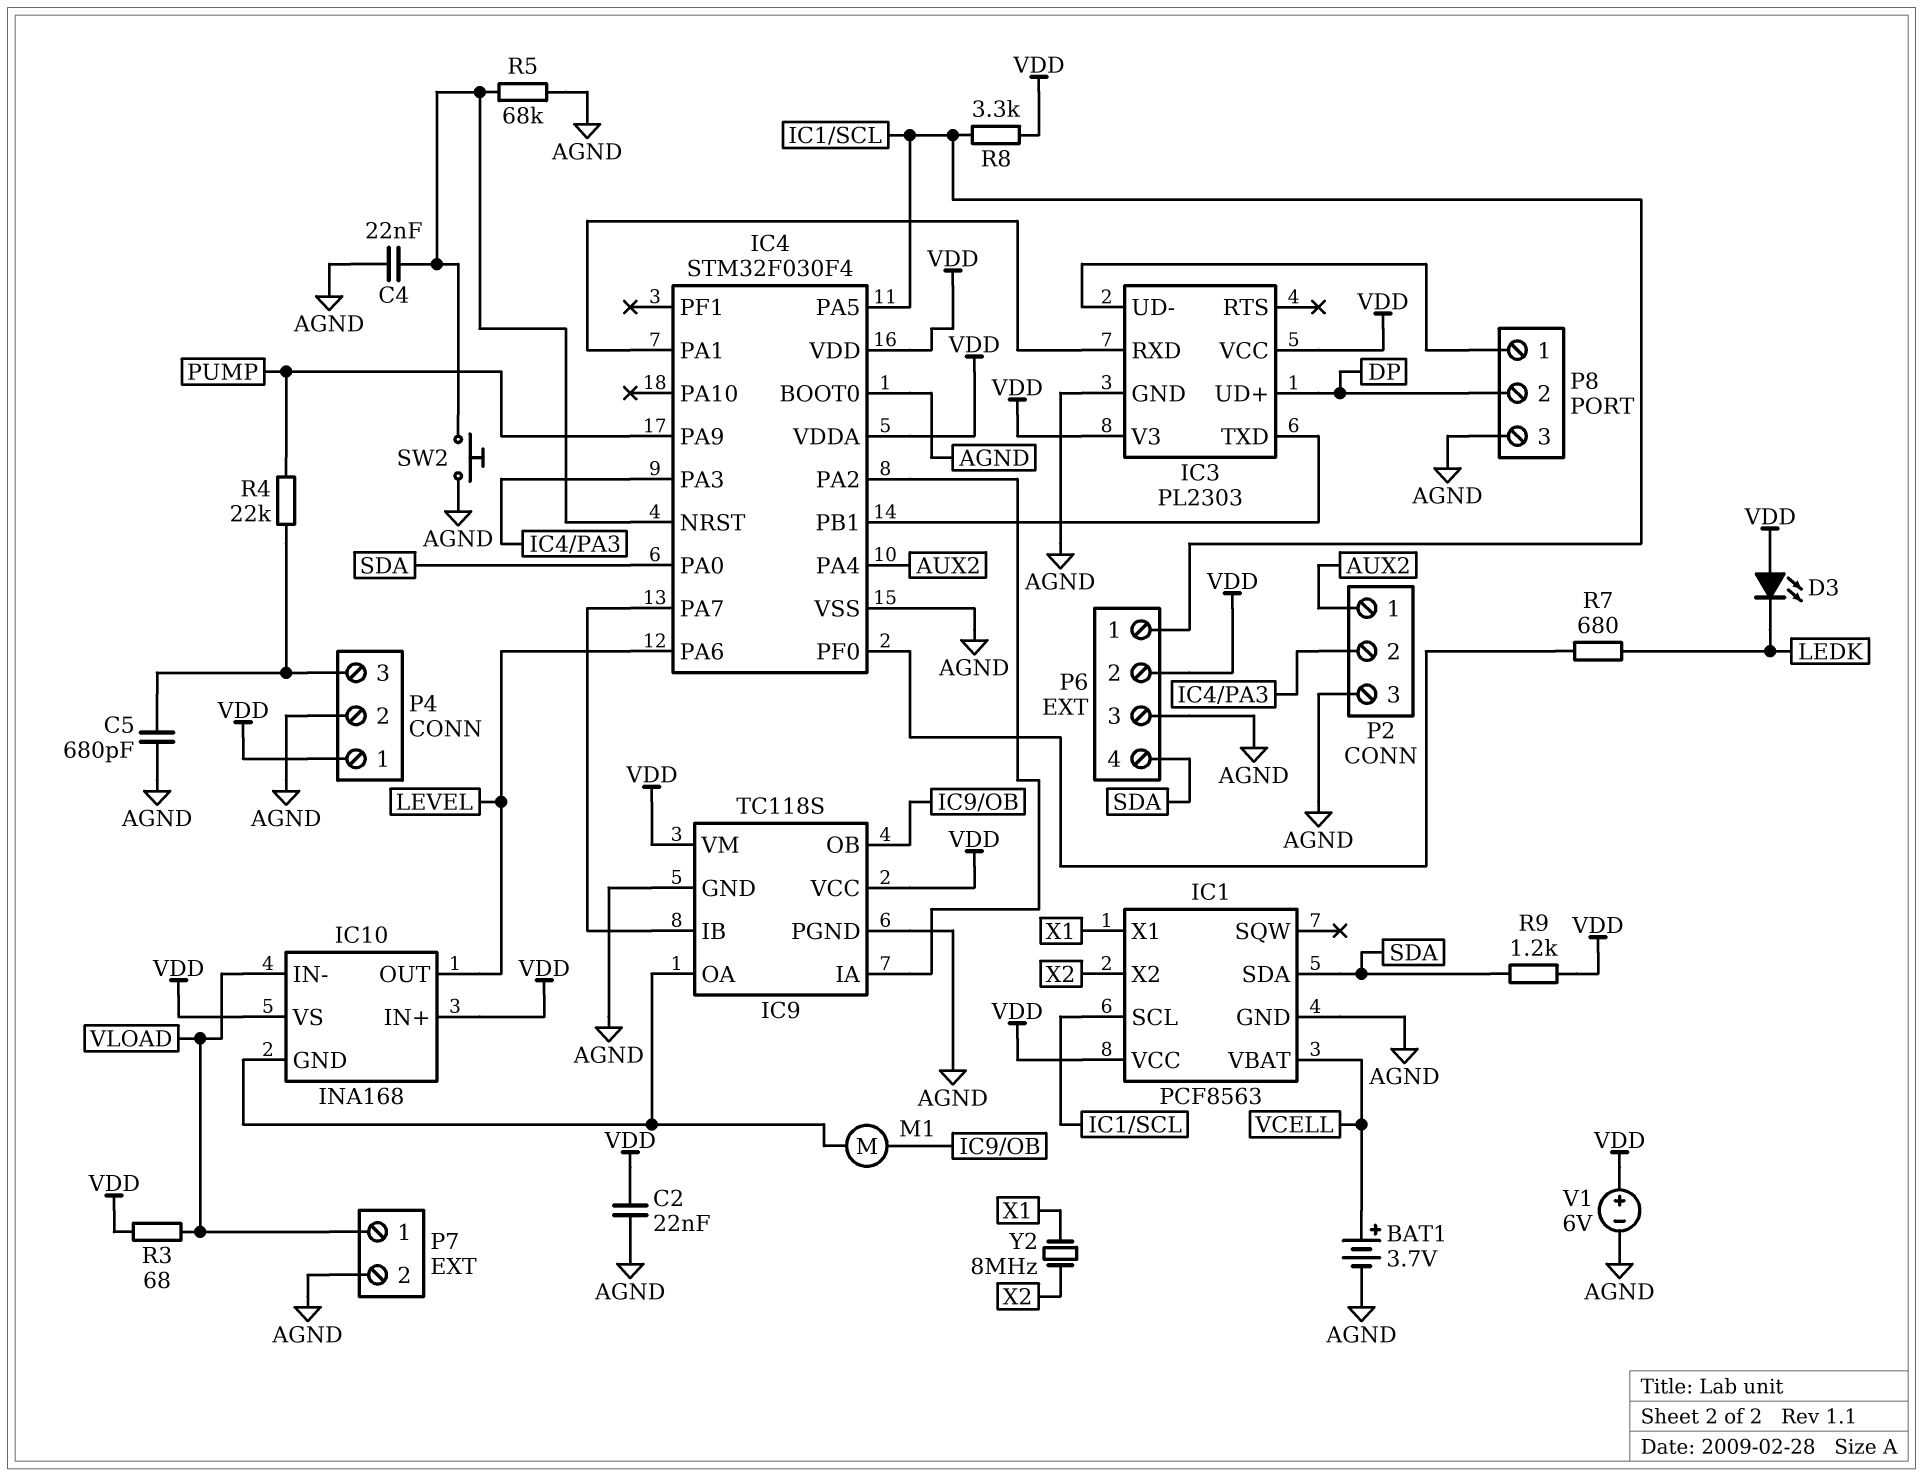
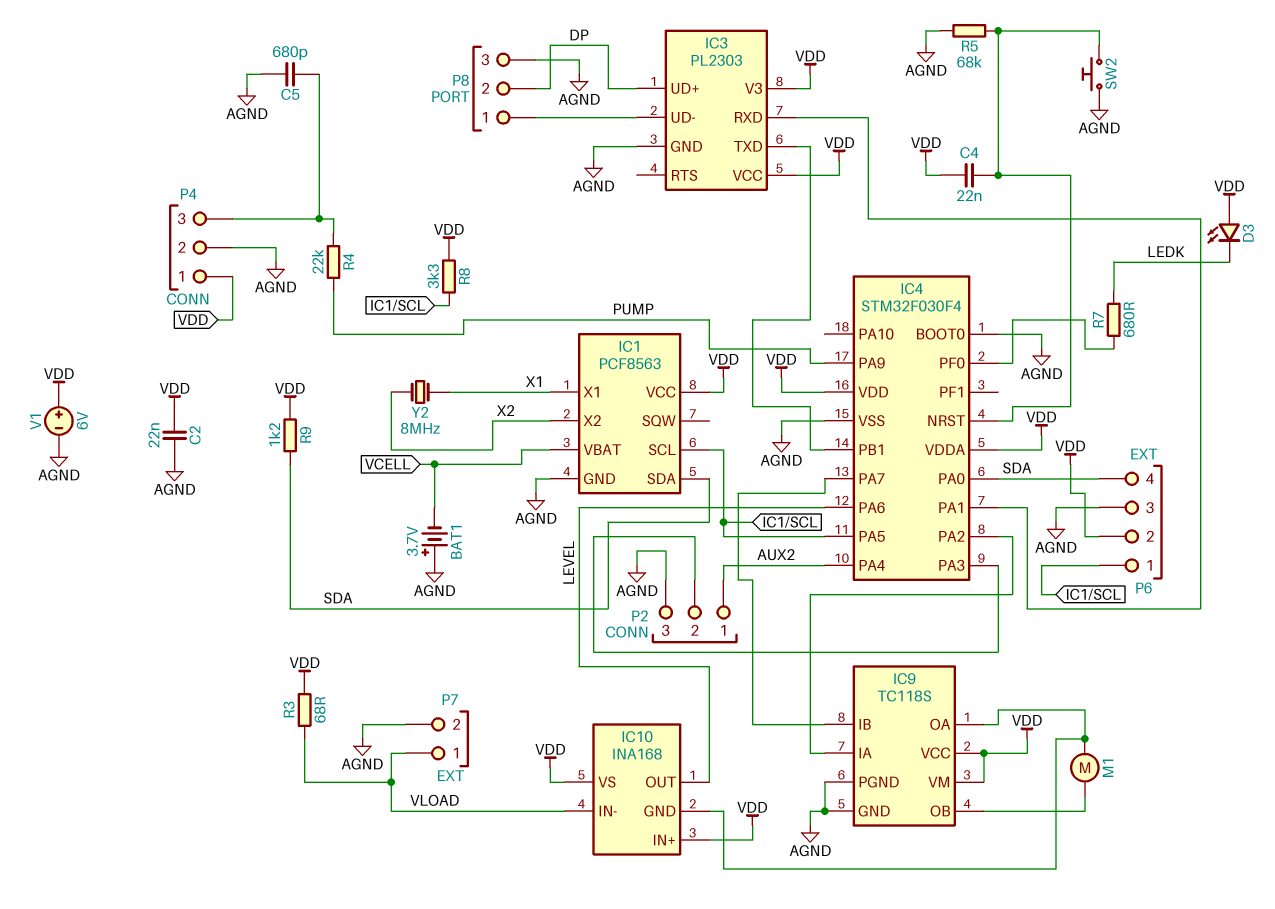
BAT1: 3.7V (plus VCELL, minus AGND) -> 3.7V (plus AGND, minus VCELL)
C4: 22nF (AGND, IC4/NRST) -> 22nF (IC4/NRST, VDD)

